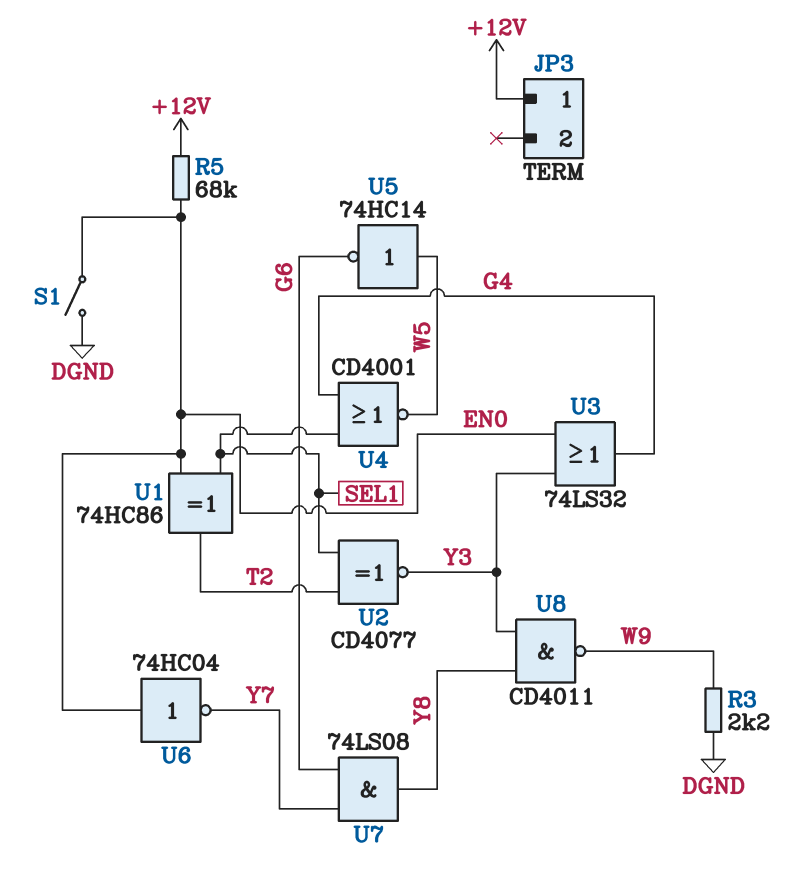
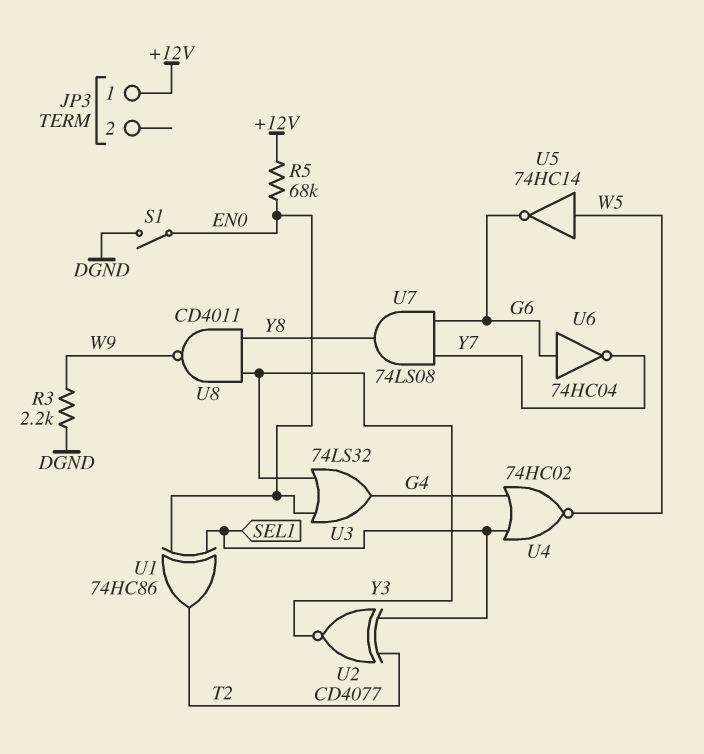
U4: NOR CD4001 (in G4, in SEL1, out W5) -> NOR 74HC02 (in G4, in SEL1, out W5)
U6: NOT 74HC04 (in EN0, out Y7) -> NOT 74HC04 (in G6, out Y7)

